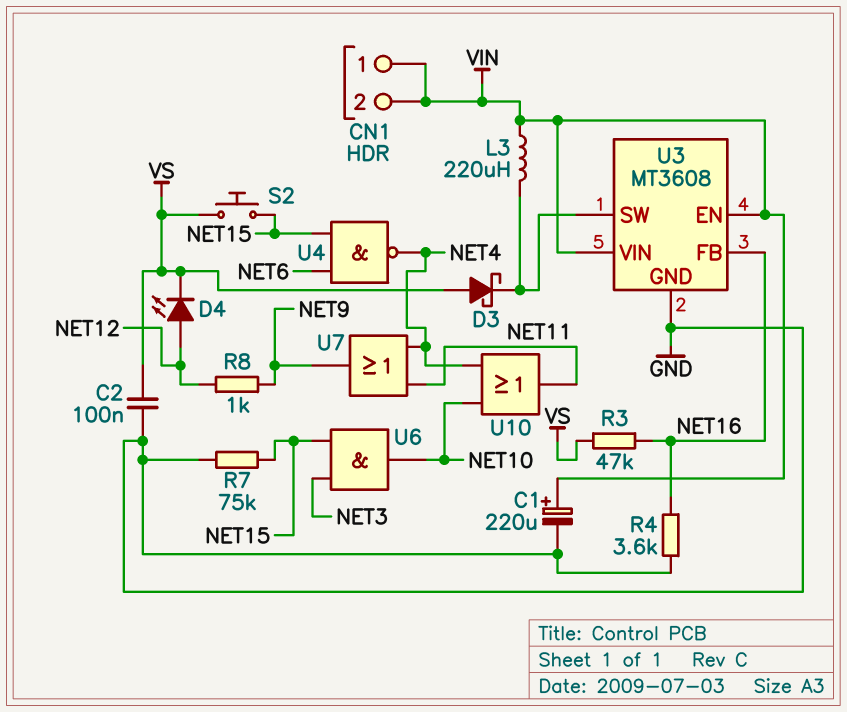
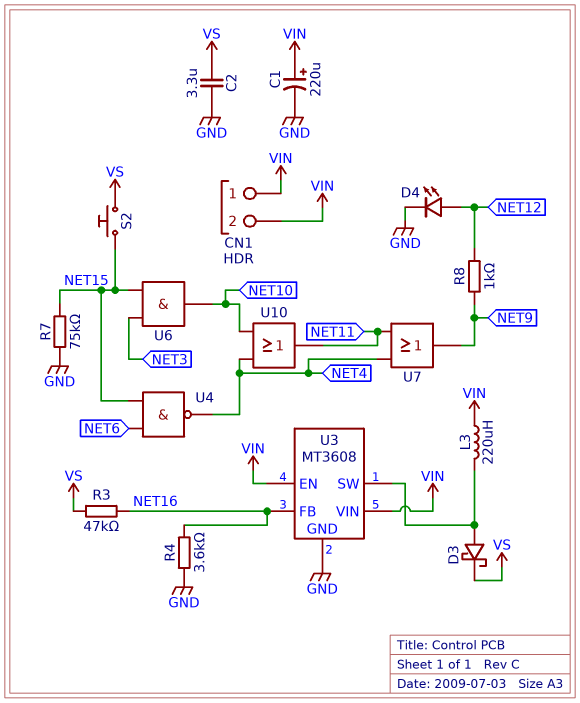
C2: 100nF (GND, VS) -> 3.3uF (GND, VS)
D3: schottky (A VS, K U3/SW) -> schottky (A U3/SW, K VS)
D4: LED (A NET12, K VS) -> LED (A NET12, K GND)

